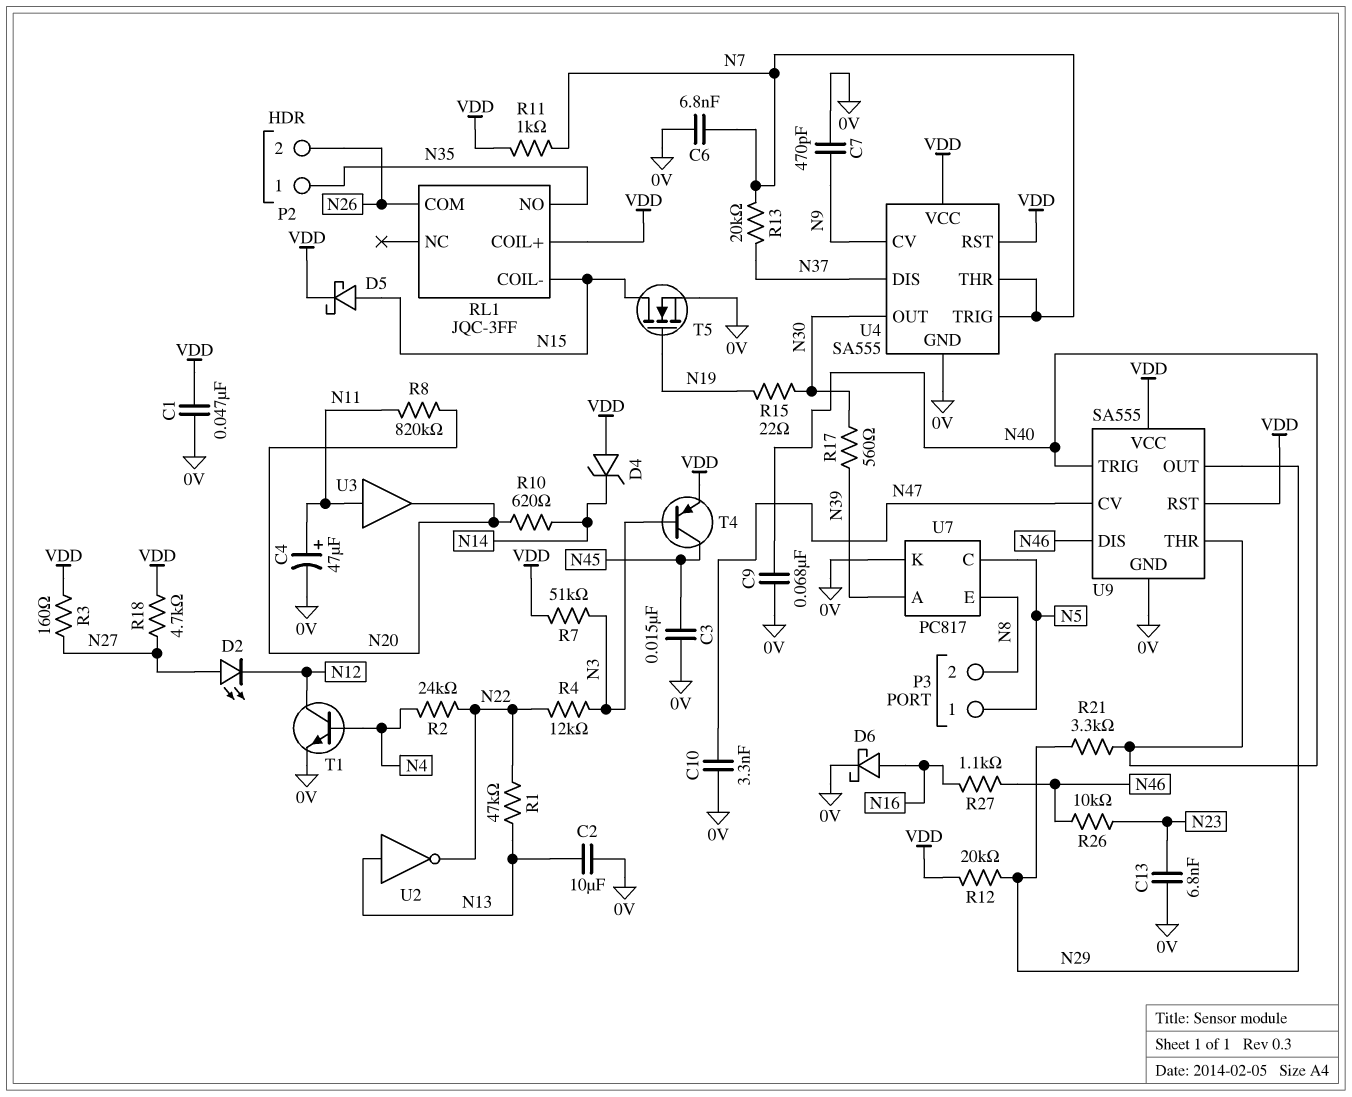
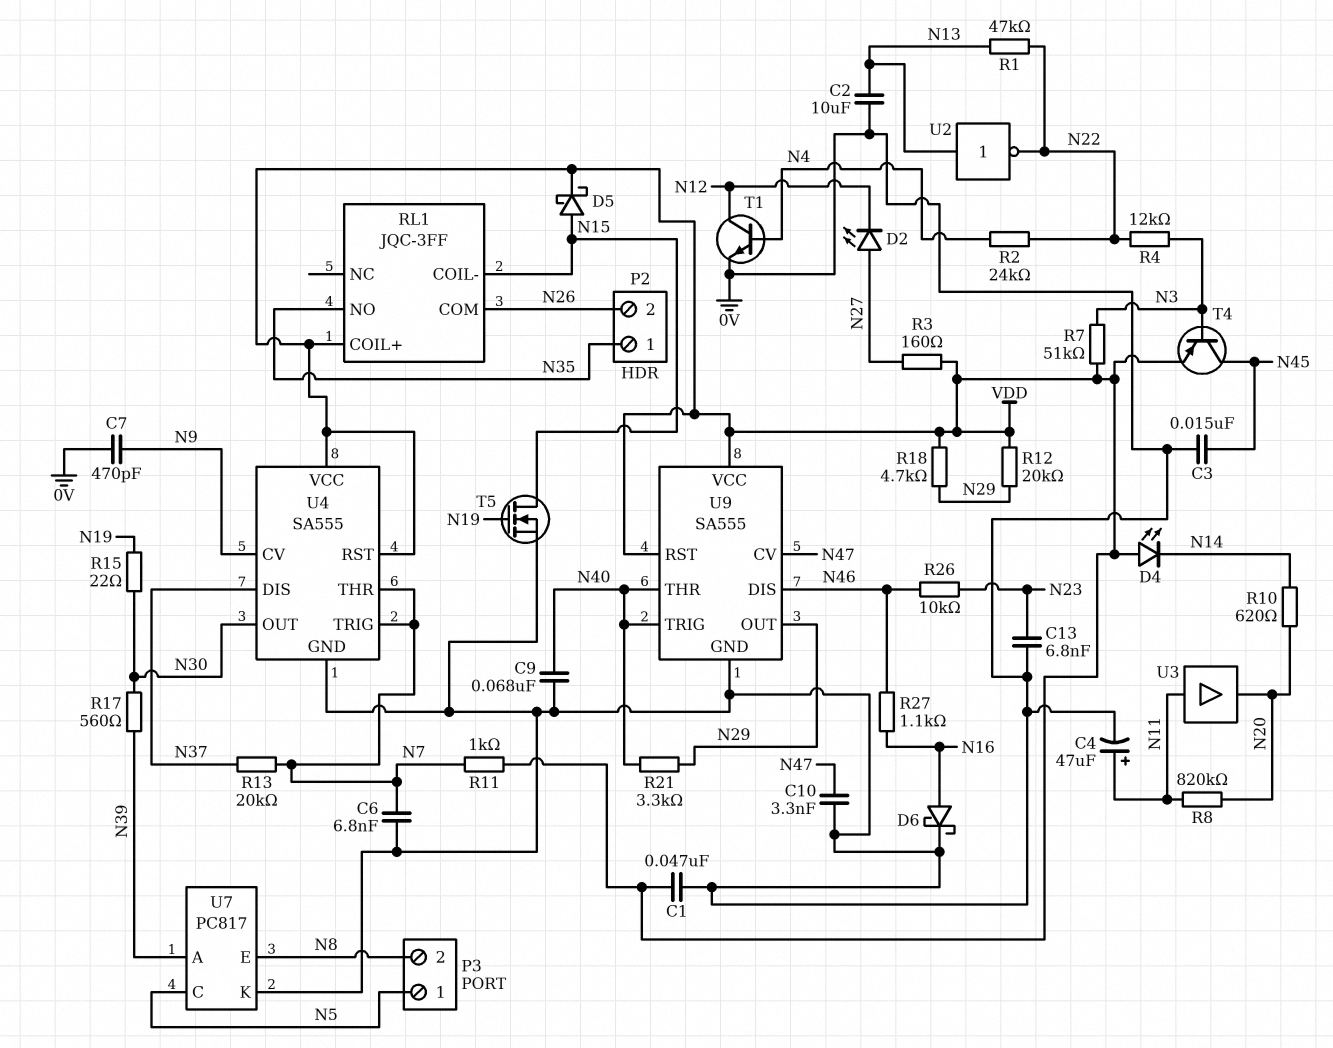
D4: zener (A VDD, K N14) -> LED (A VDD, K N14)
R18: 4.7k (N27, VDD) -> 4.7k (N29, VDD)

